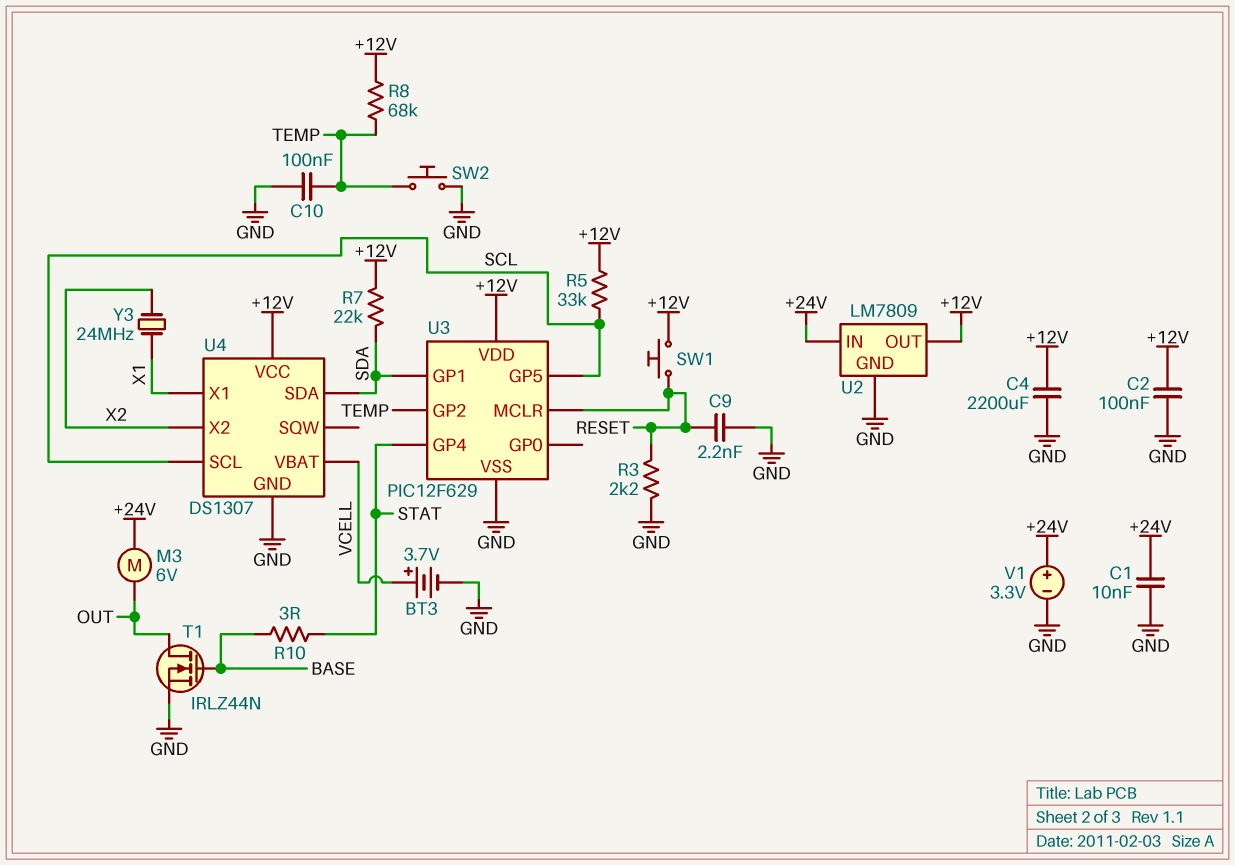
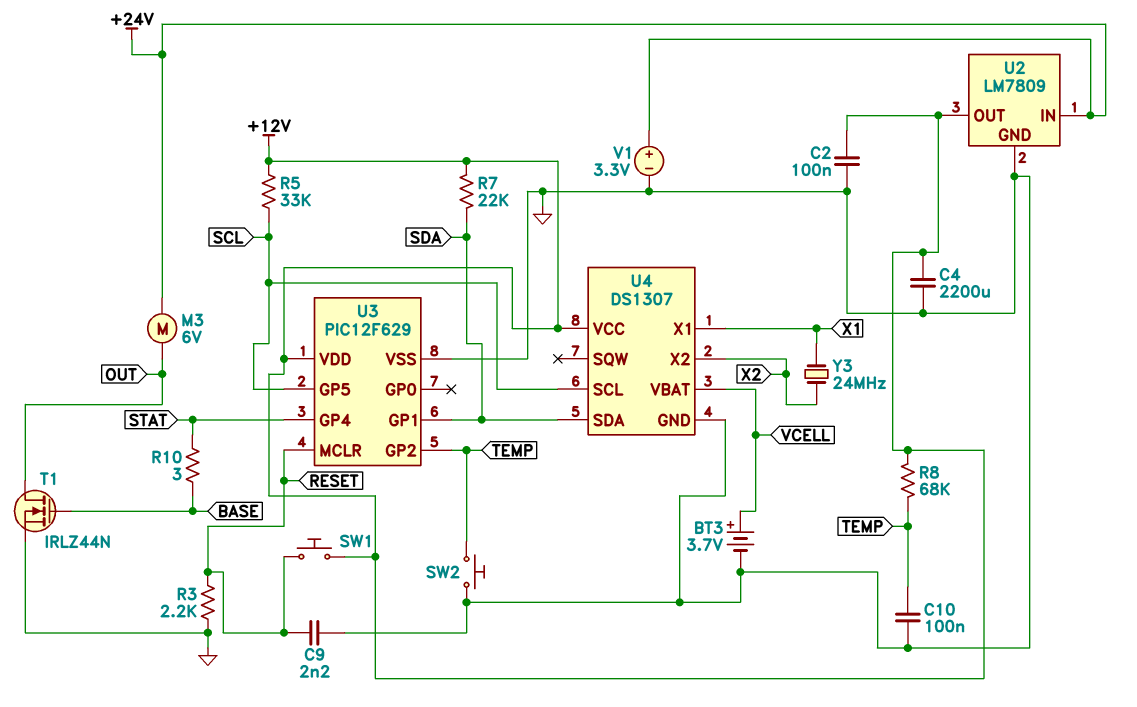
C1: 10nF (+24V, GND) -> none

